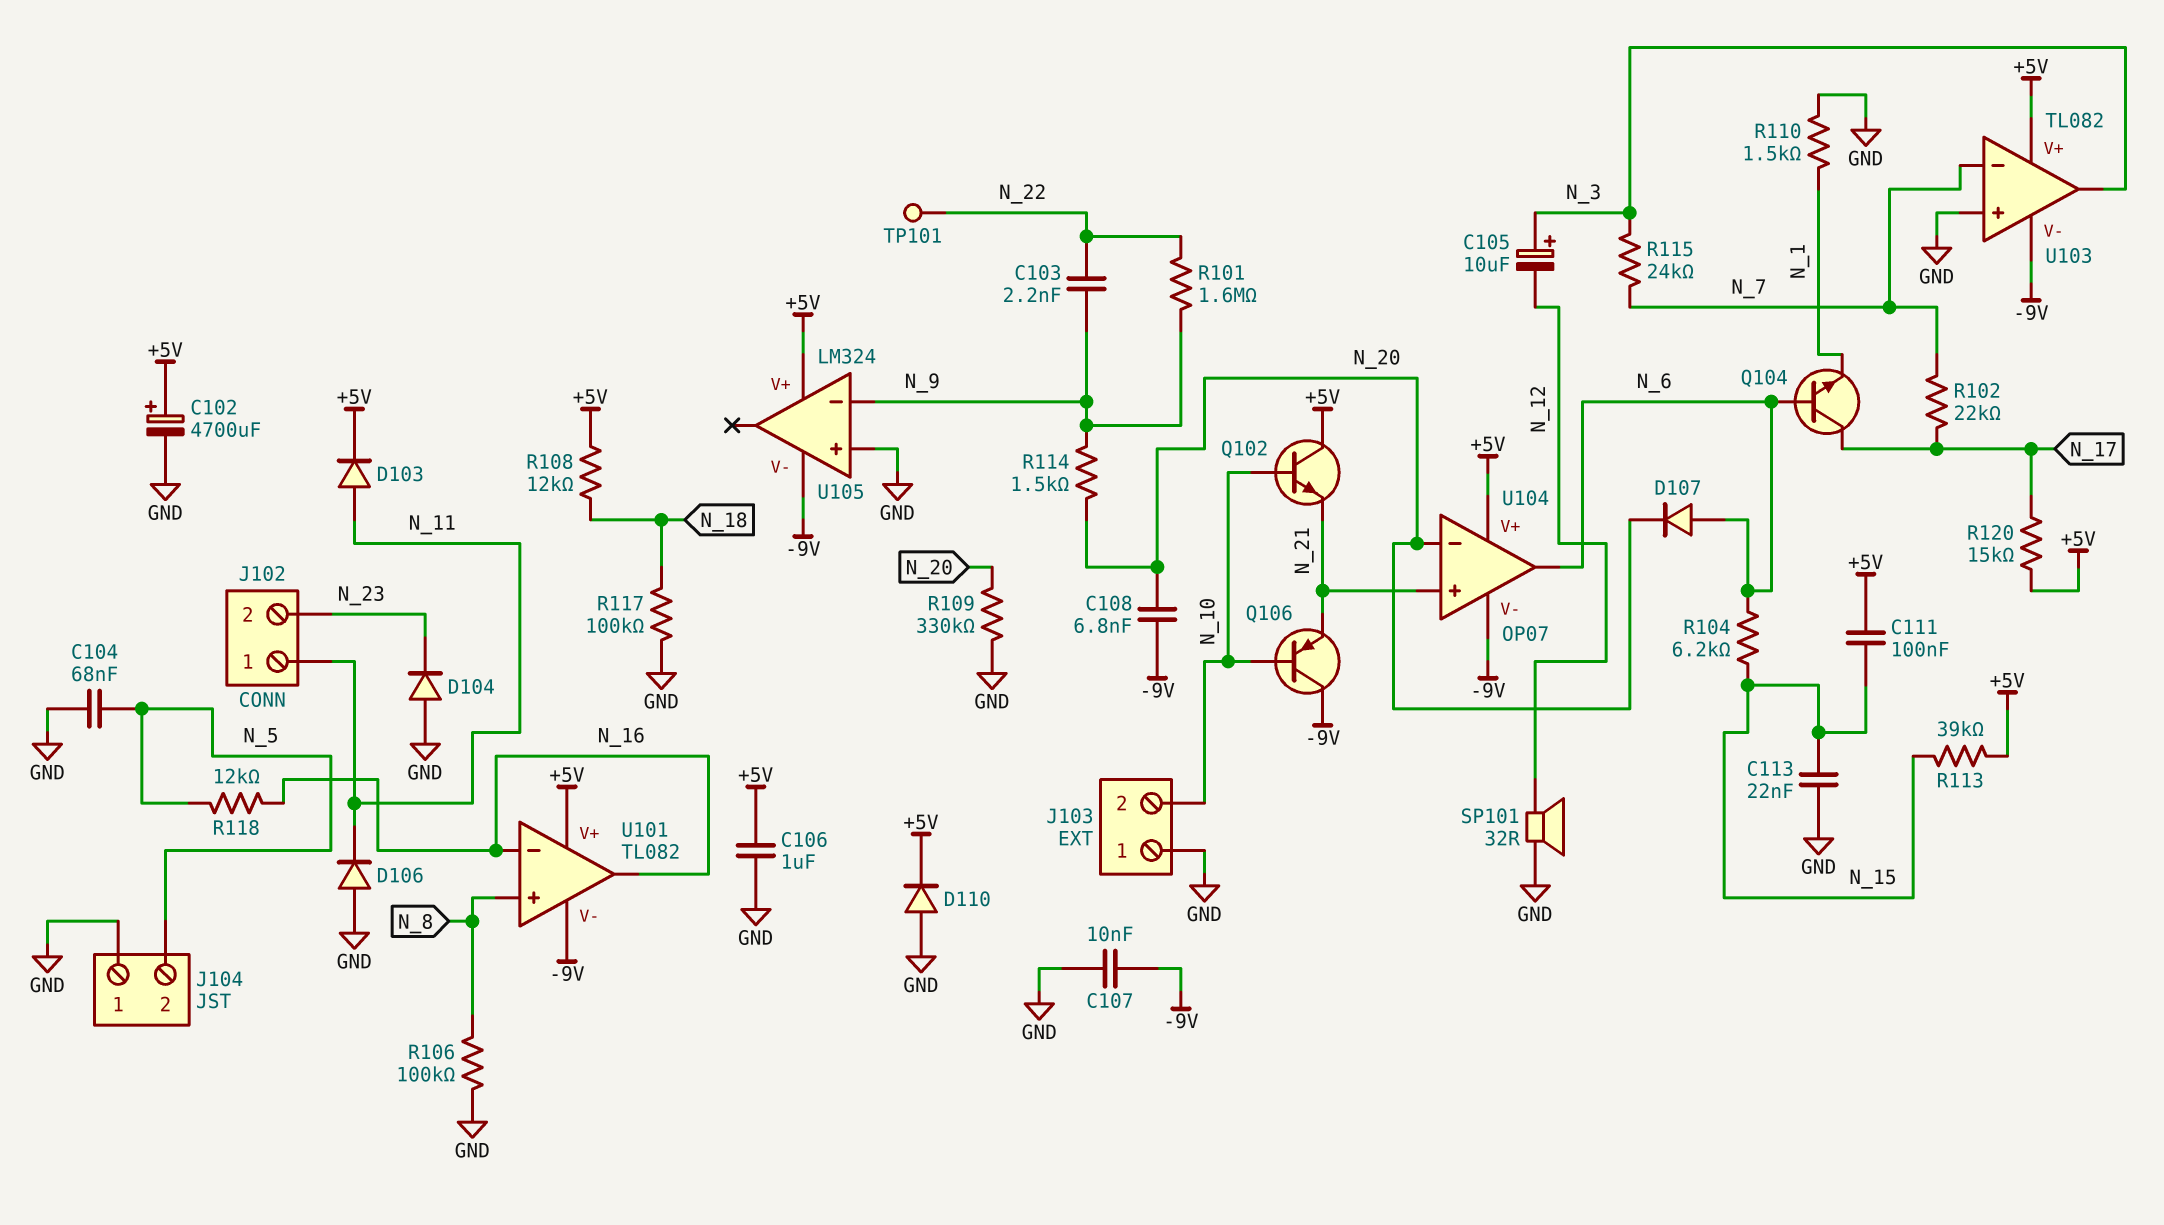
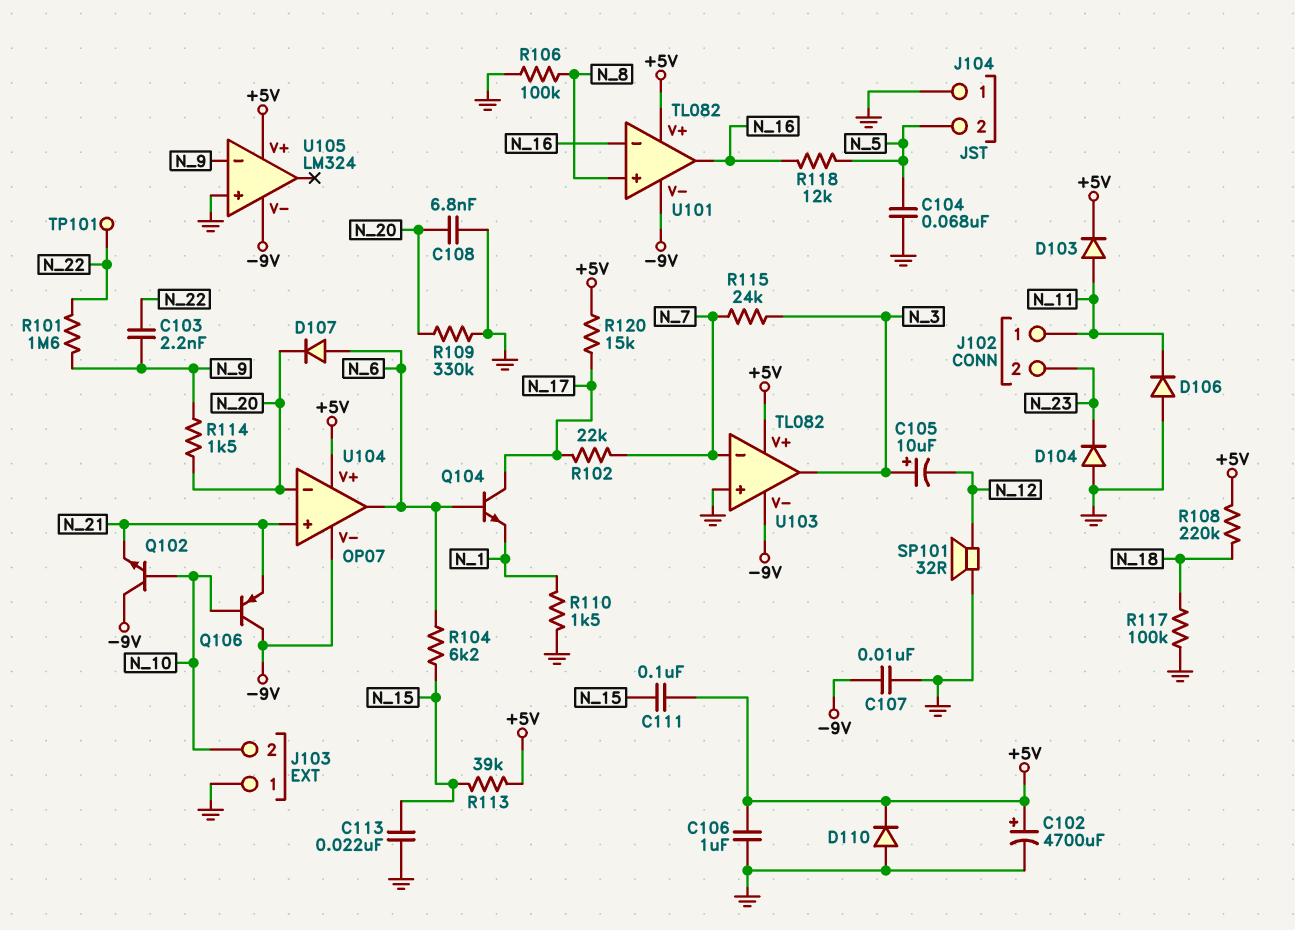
C108: 6.8nF (-9V, N_20) -> 6.8nF (GND, N_20)
Q102: NPN (B N_10, C +5V, E N_21) -> NPN (B N_10, C -9V, E N_21)
R108: 12k (+5V, N_18) -> 220k (+5V, N_18)

